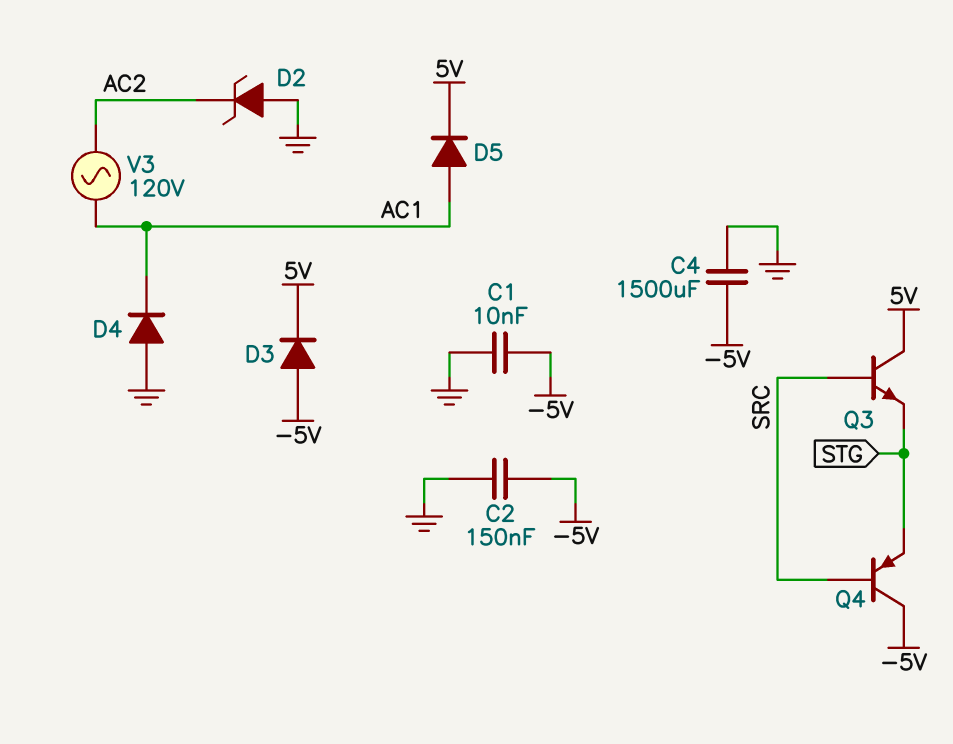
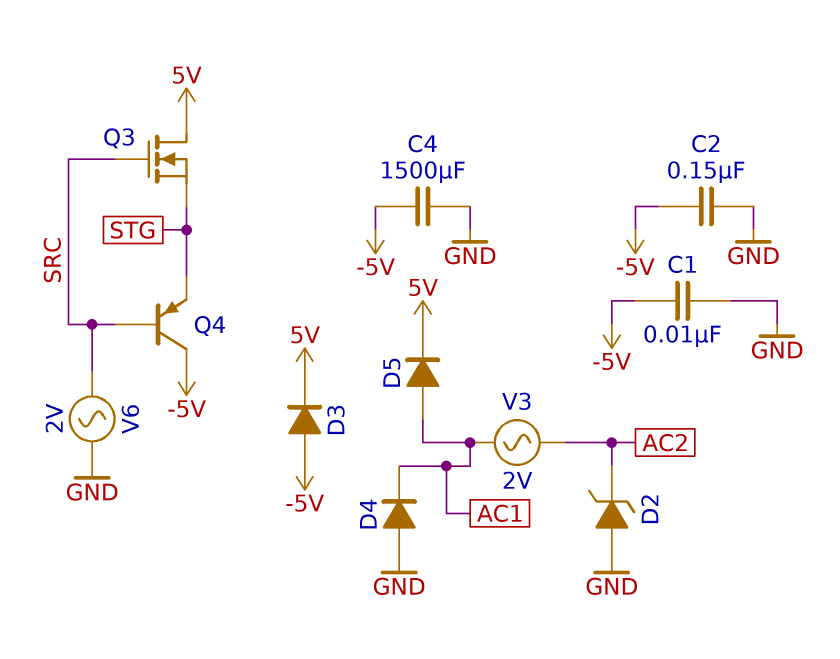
Q3: NPN (B SRC, C 5V, E STG) -> NMOS (G SRC, D 5V, S STG)
V3: AC 120V (AC1, AC2) -> AC 2V (AC1, AC2)
V6: none -> AC 2V (GND, SRC)

